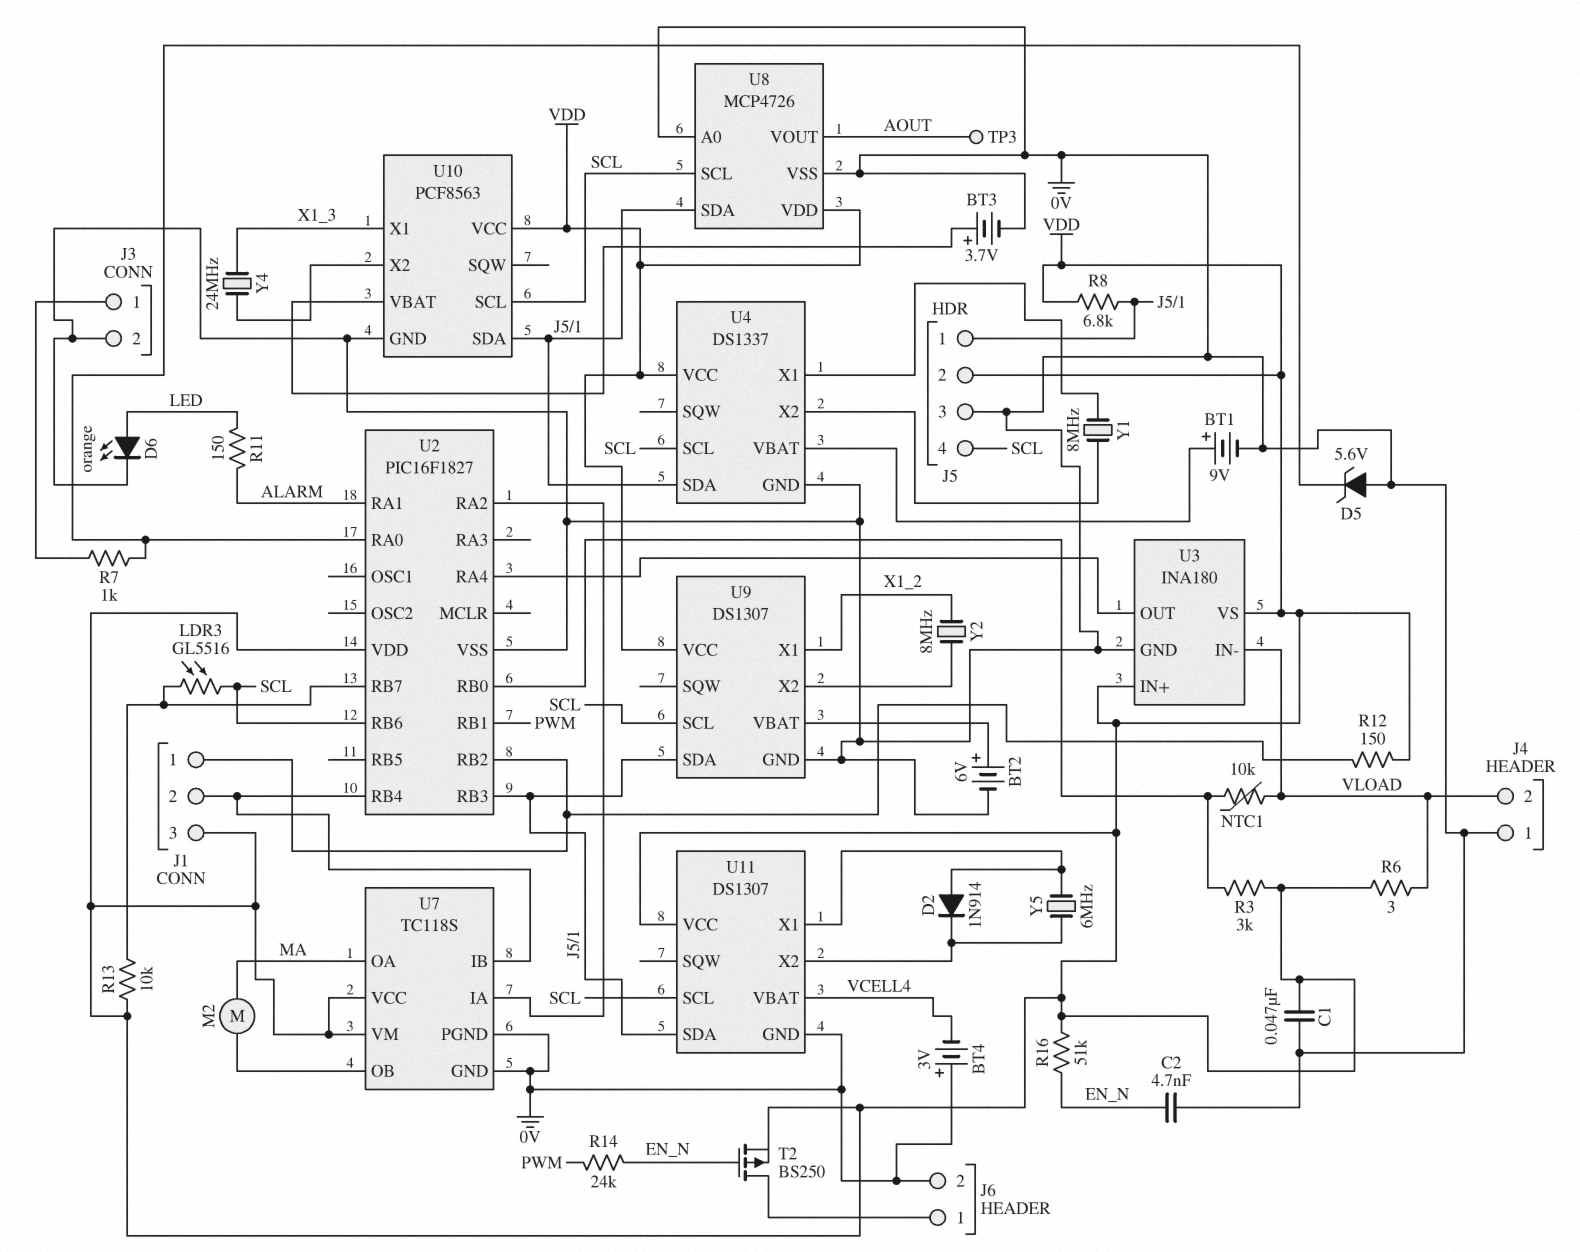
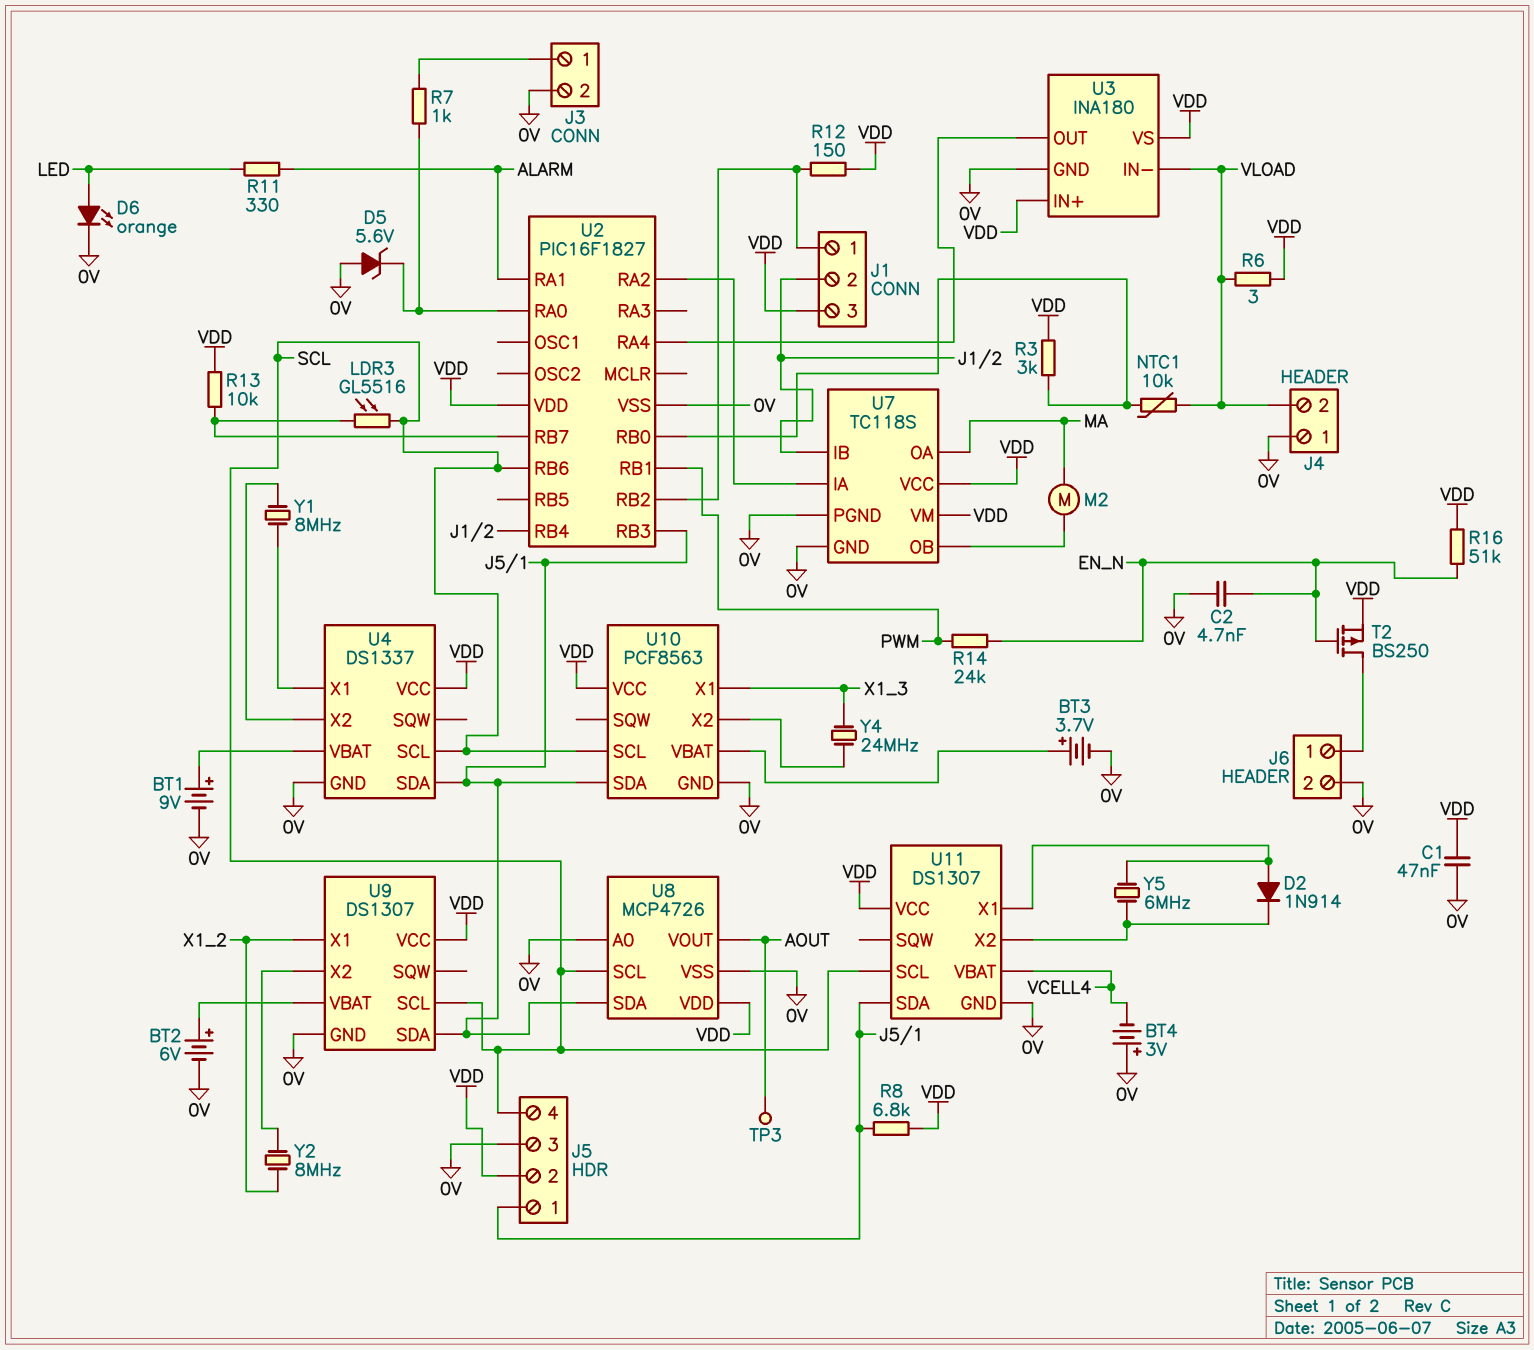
R11: 150 (ALARM, LED) -> 330 (ALARM, LED)

